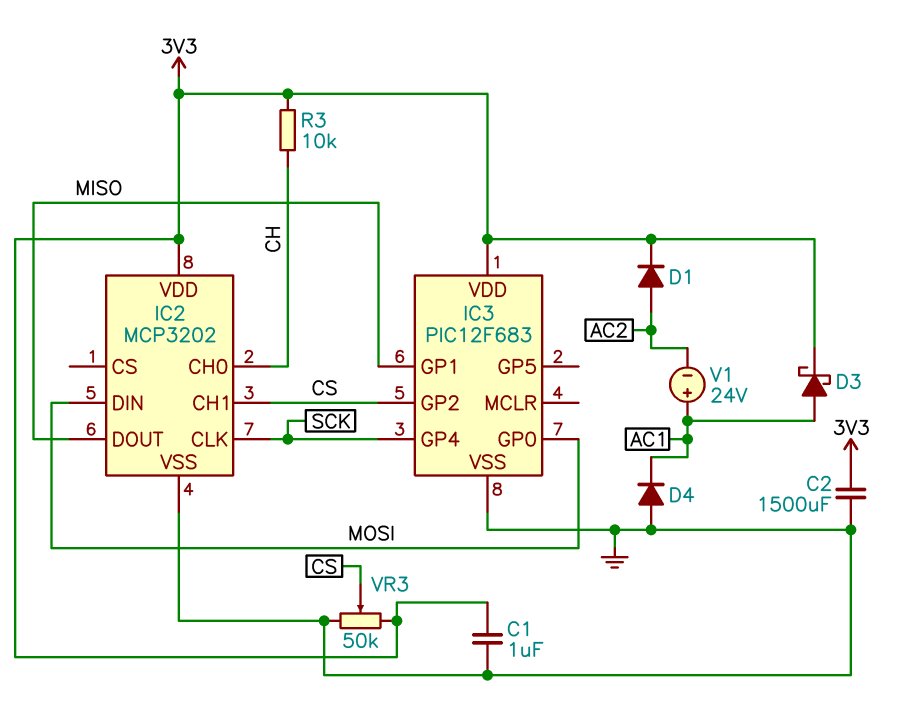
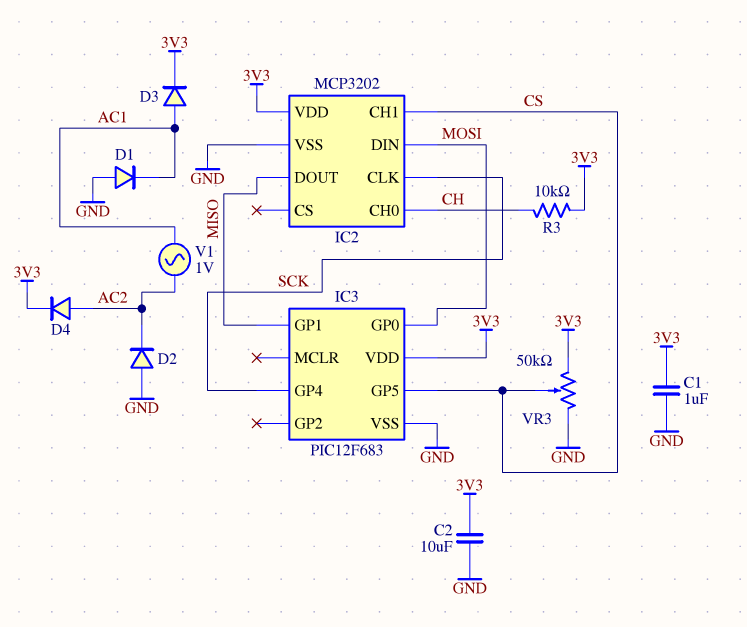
C2: 1500uF (3V3, GND) -> 10uF (3V3, GND)
D1: diode (A AC2, K 3V3) -> diode (A GND, K AC1)
D2: none -> diode (A GND, K AC2)
D3: schottky (A AC1, K 3V3) -> diode (A AC1, K 3V3)
D4: diode (A GND, K AC1) -> diode (A AC2, K 3V3)
IC3 pin GP2: CS -> none
IC3 pin GP5: none -> CS
V1: 24V (plus AC1, minus AC2) -> AC 1V (AC1, AC2)

